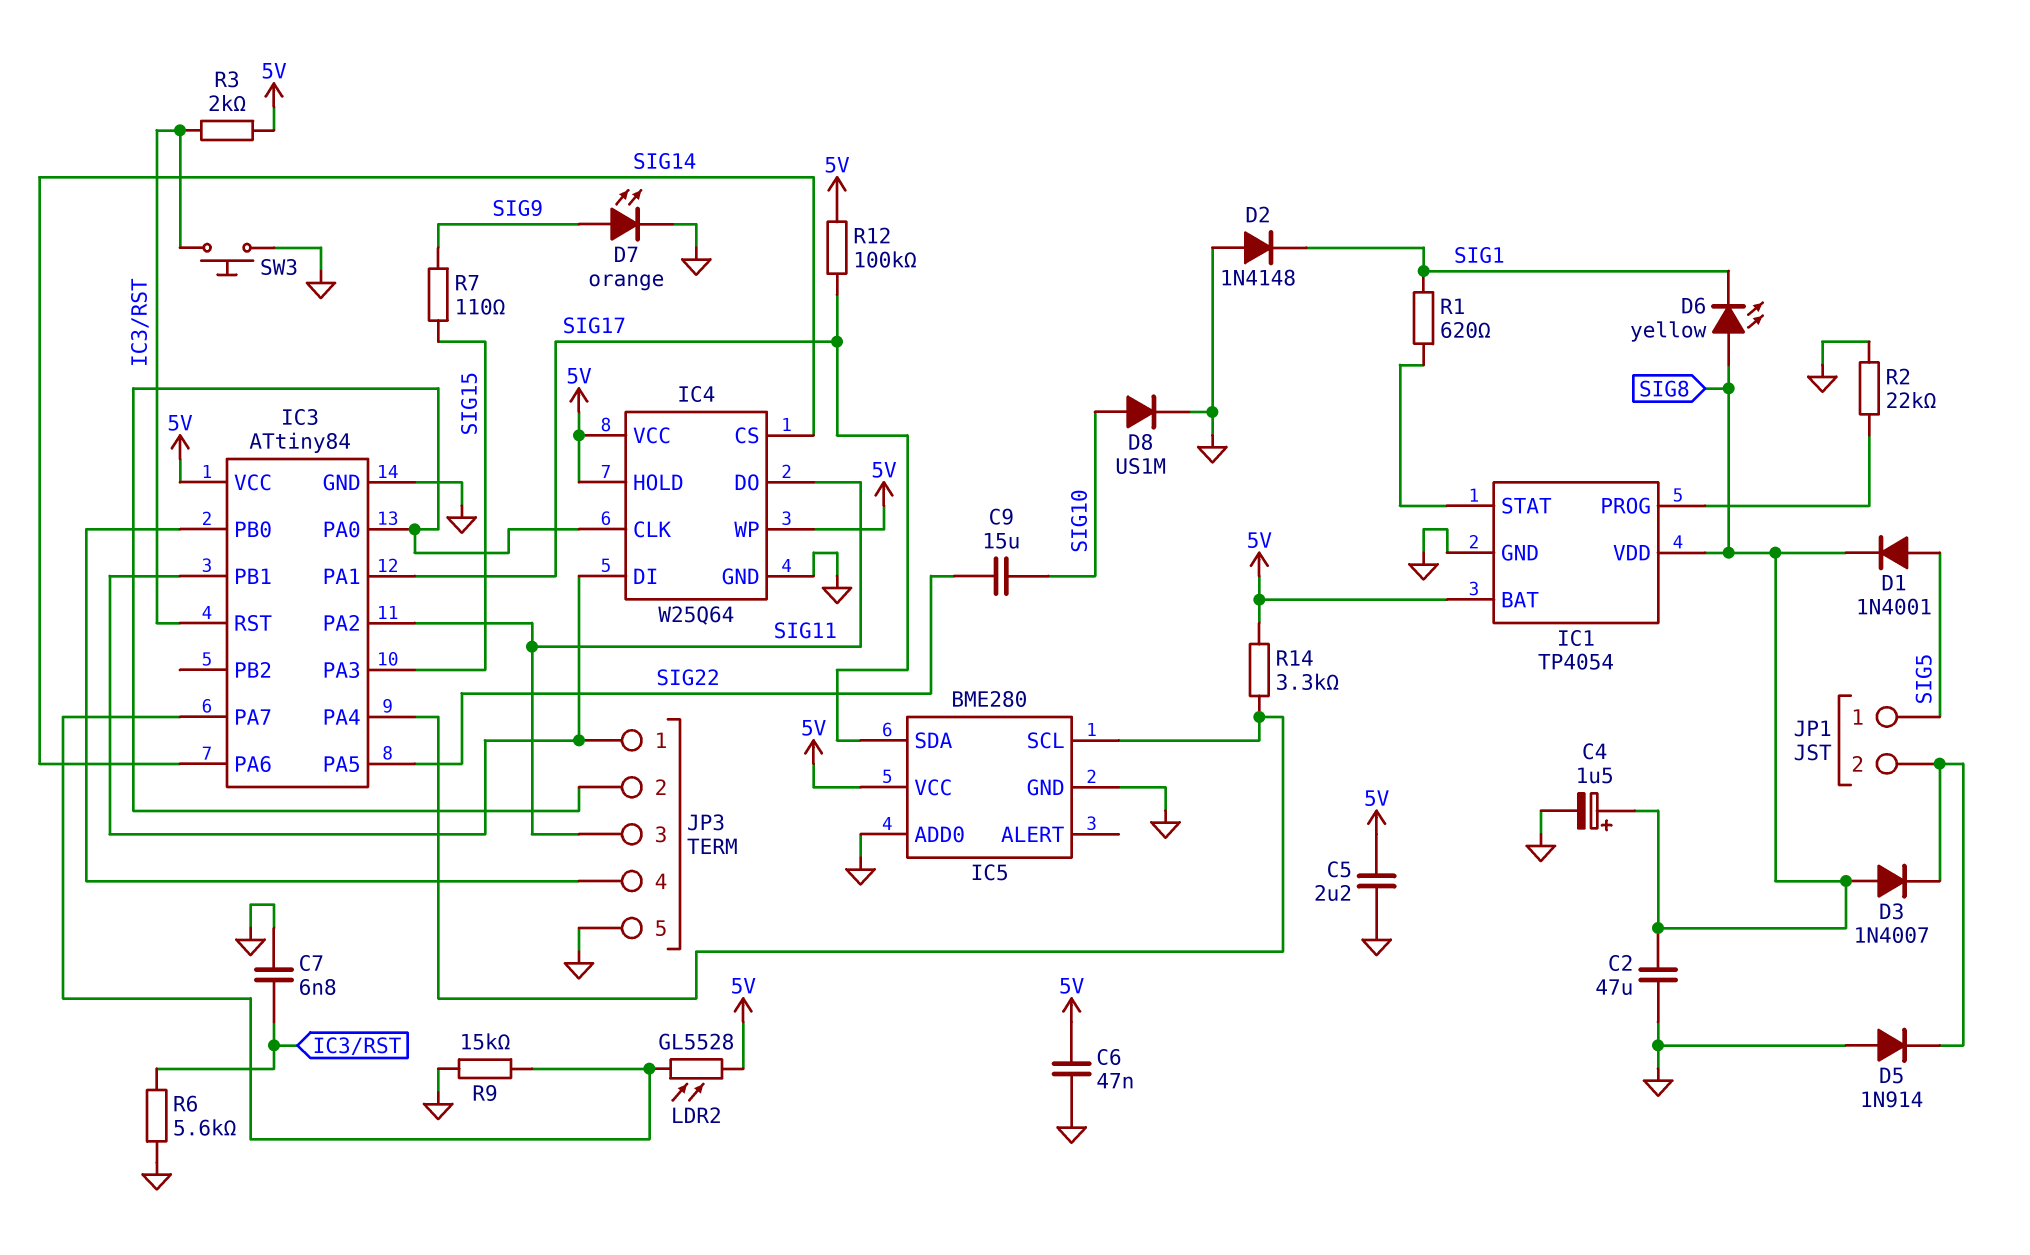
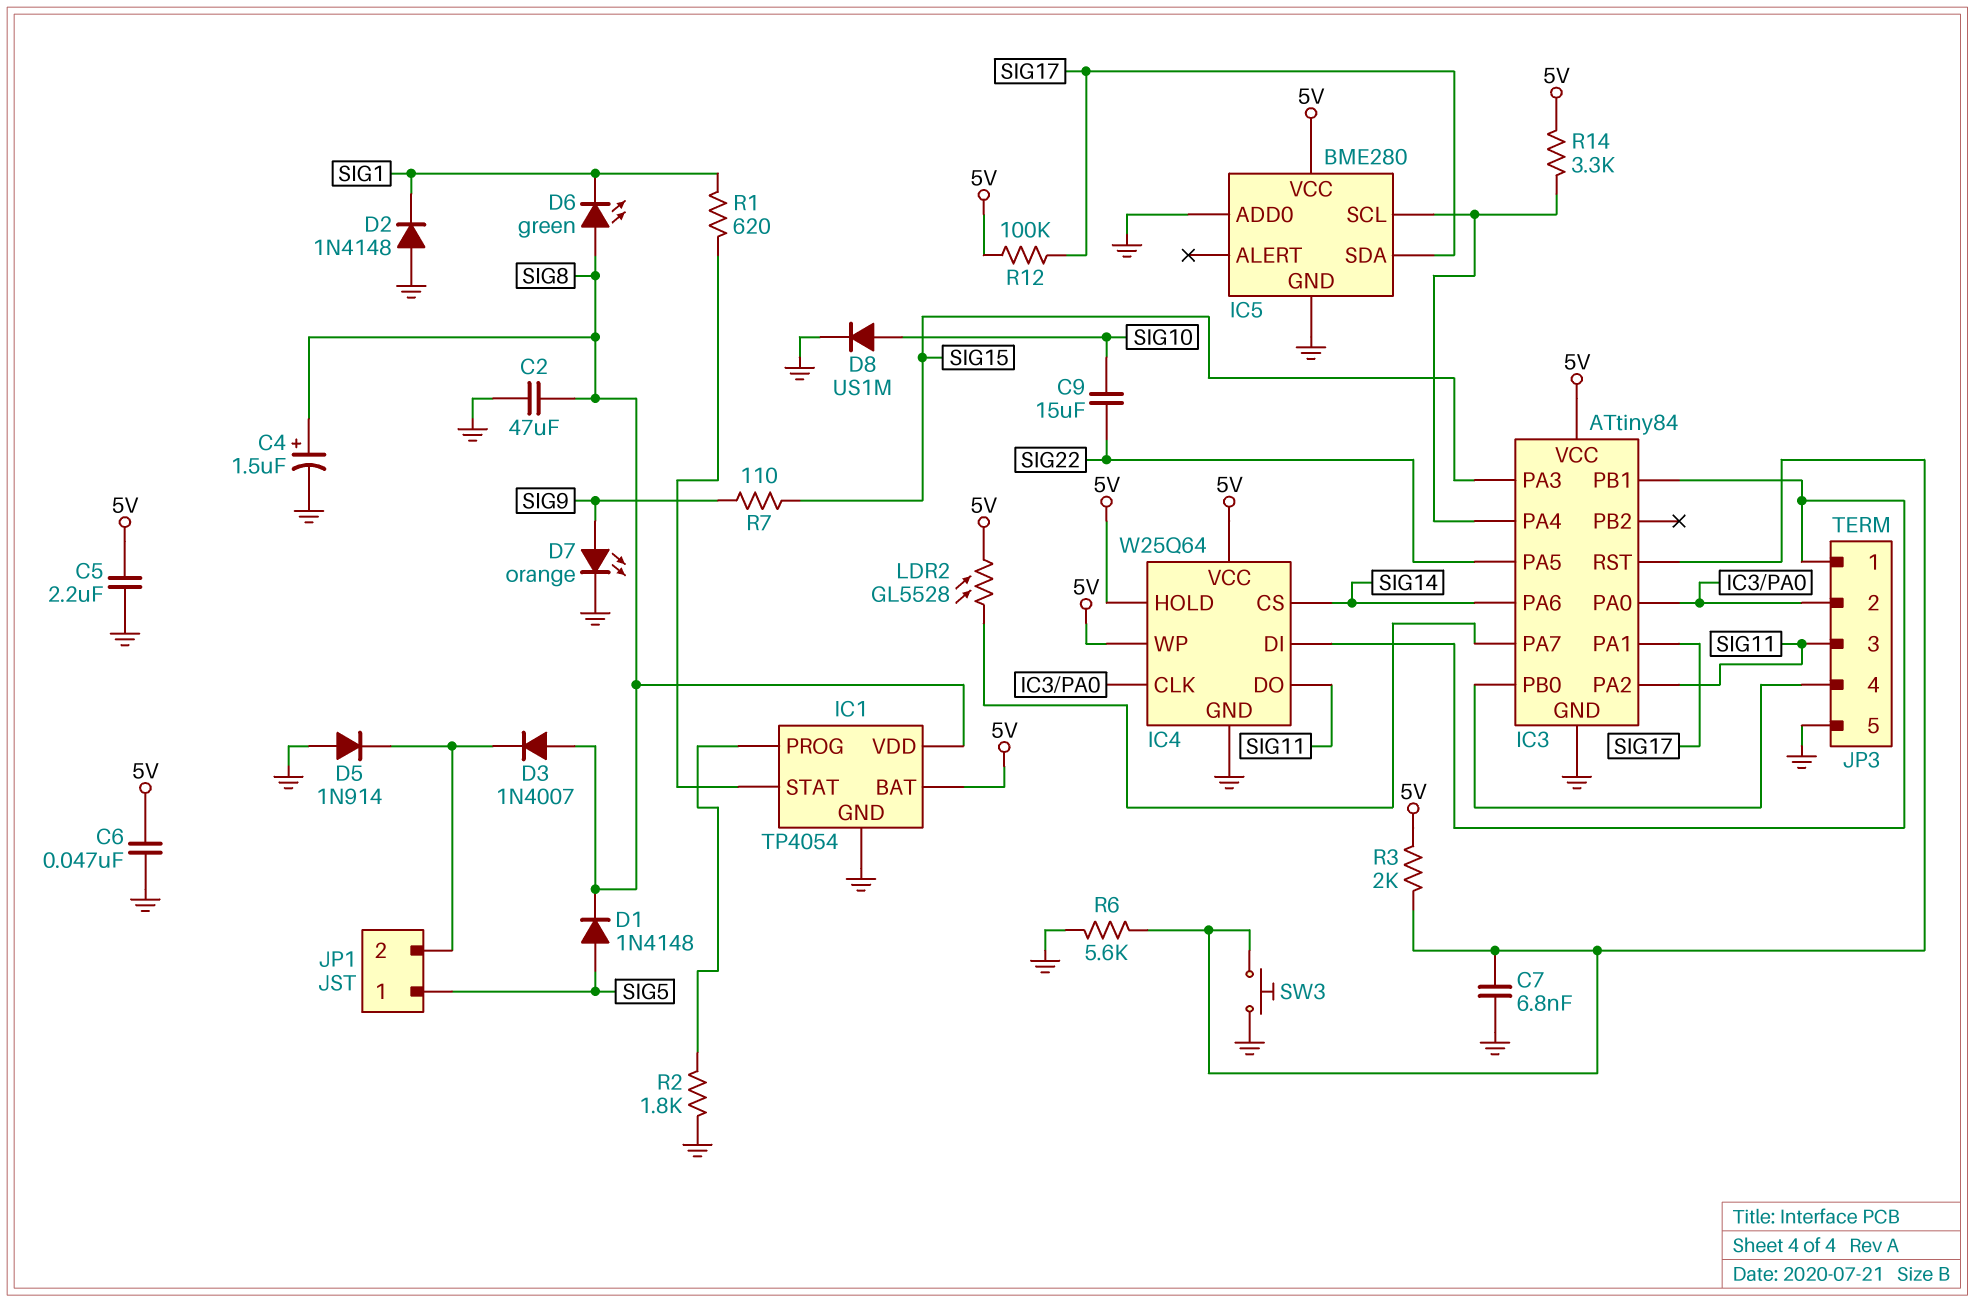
D1: diode 1N4001 (A SIG5, K SIG8) -> diode 1N4148 (A SIG5, K SIG8)
D6: LED yellow (A SIG8, K SIG1) -> LED green (A SIG8, K SIG1)
R2: 22k (GND, IC1/PROG) -> 1.8k (GND, IC1/PROG)
R9: 15k (GND, IC3/PA7) -> none

